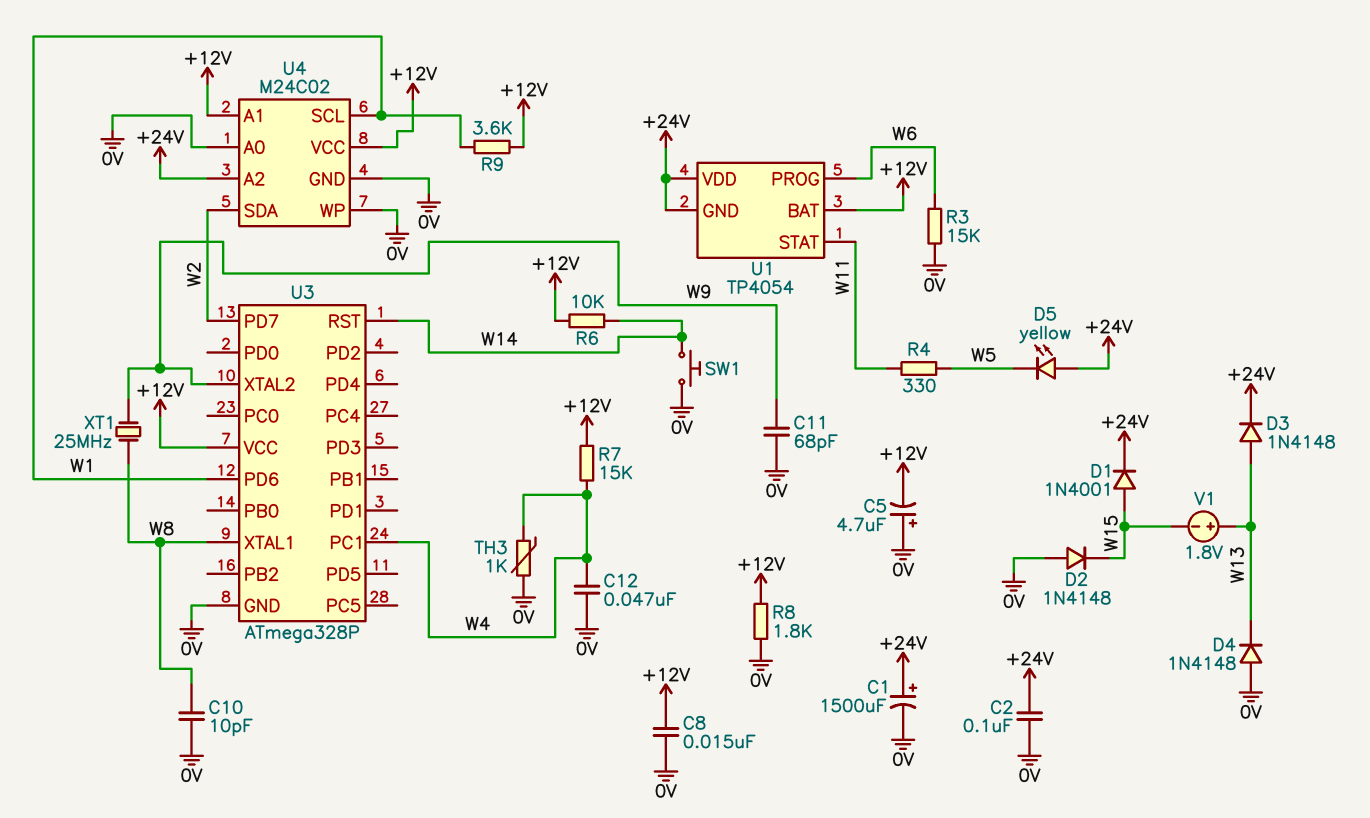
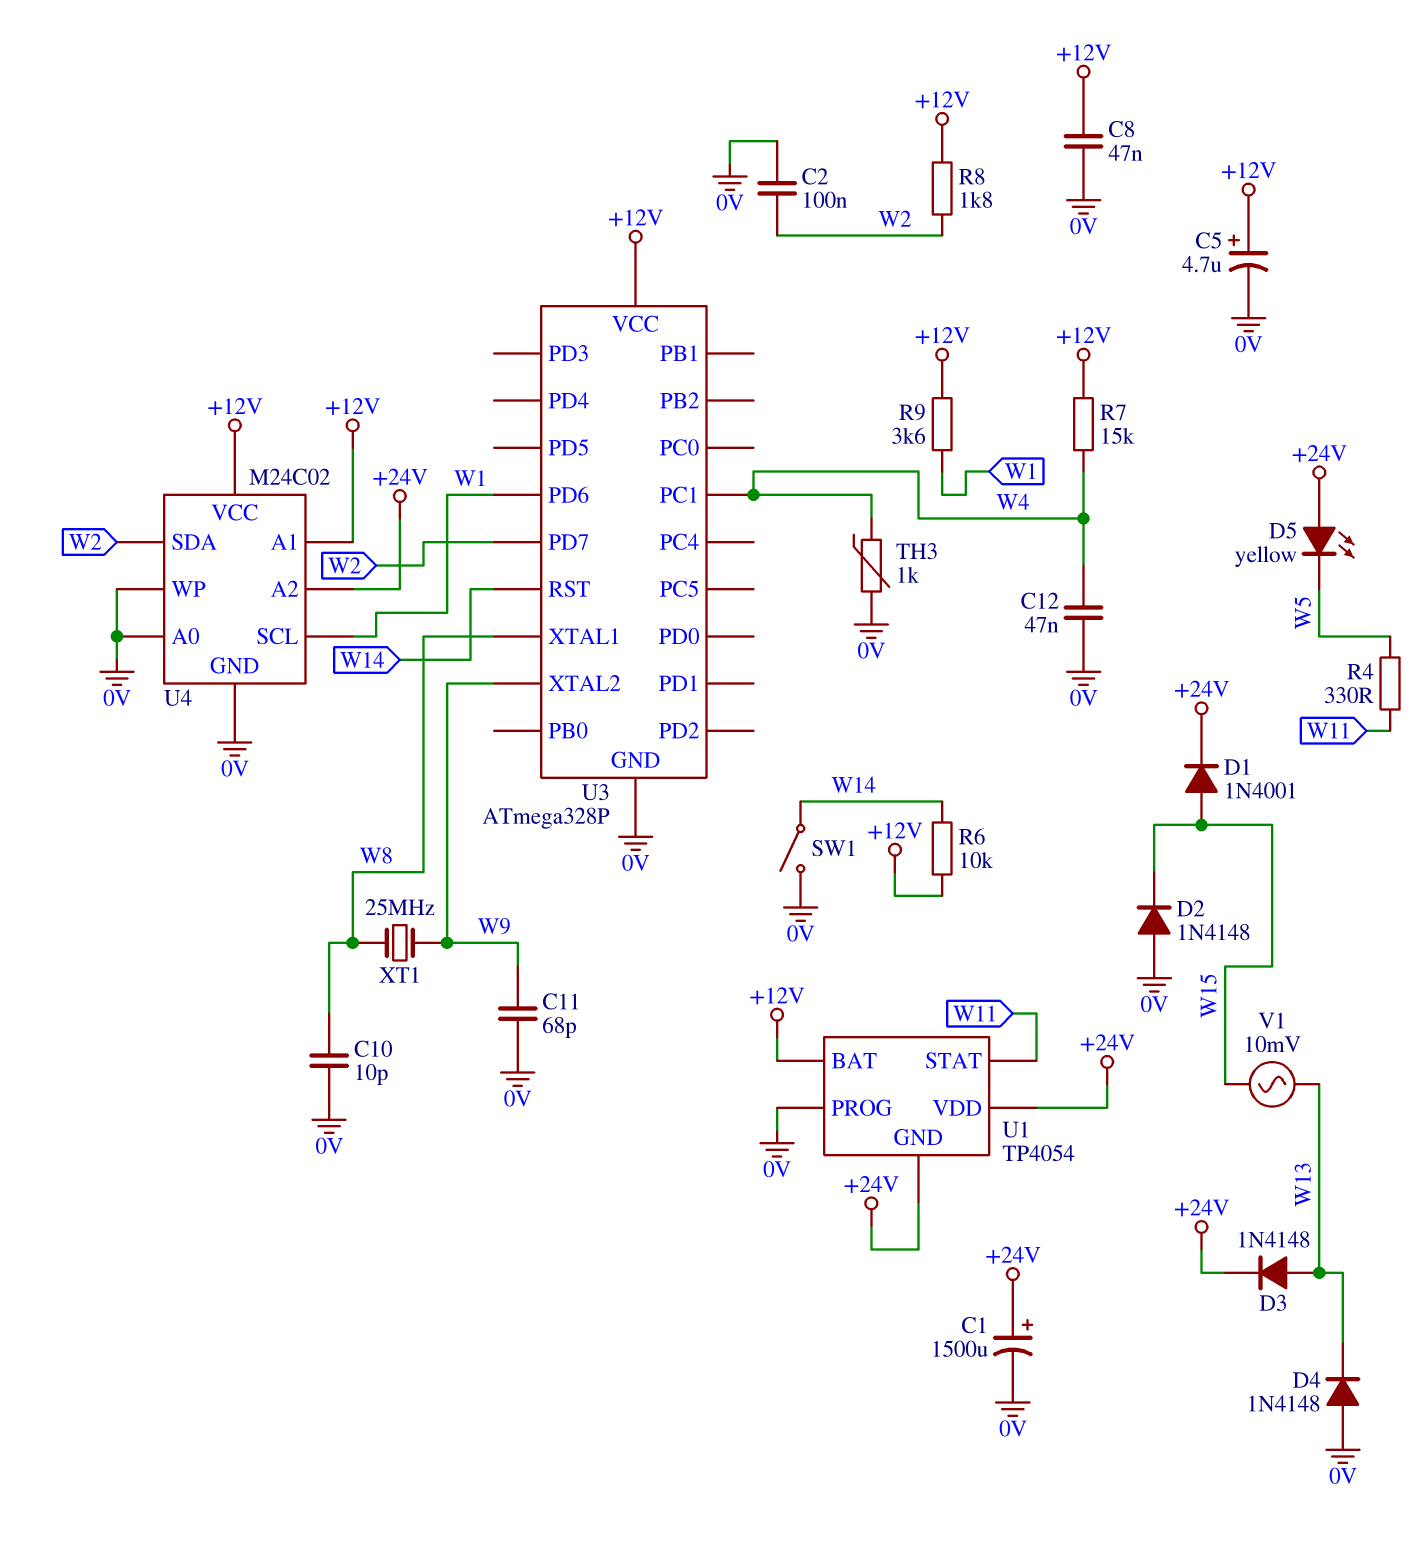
C2: 100nF (+24V, 0V) -> 100nF (0V, W2)
C5: 4.7uF (plus 0V, minus +12V) -> 4.7uF (plus +12V, minus 0V)
C8: 15nF (+12V, 0V) -> 47nF (+12V, 0V)
R3: 15k (0V, W6) -> none
R8: 1.8k (+12V, 0V) -> 1.8k (+12V, W2)
SW1: button (0V, W14) -> switch (0V, W14)
U1 pin PROG: W6 -> 0V
V1: 1.8V (plus W13, minus W15) -> AC 10mV (W13, W15)

